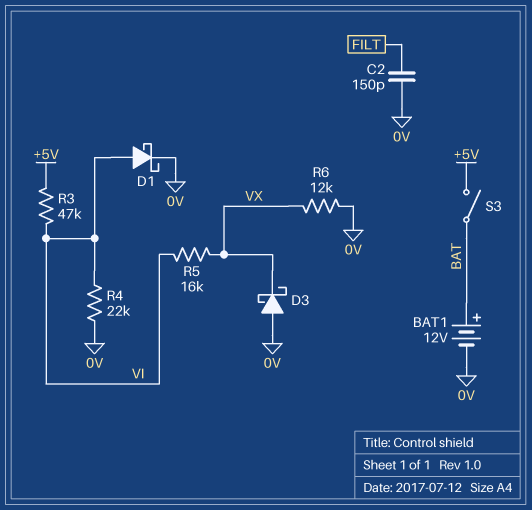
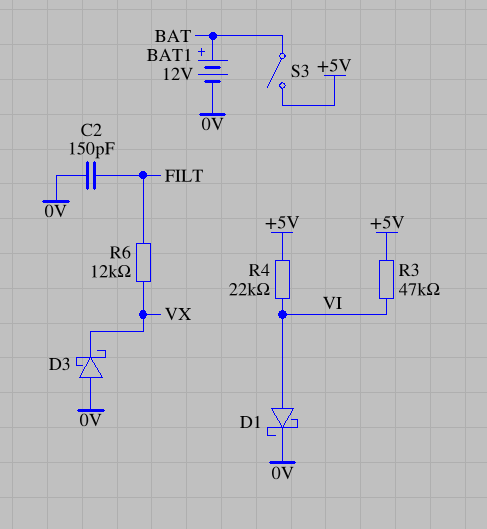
R4: 22k (0V, VI) -> 22k (+5V, VI)
R5: 16k (VI, VX) -> none
R6: 12k (0V, VX) -> 12k (FILT, VX)

